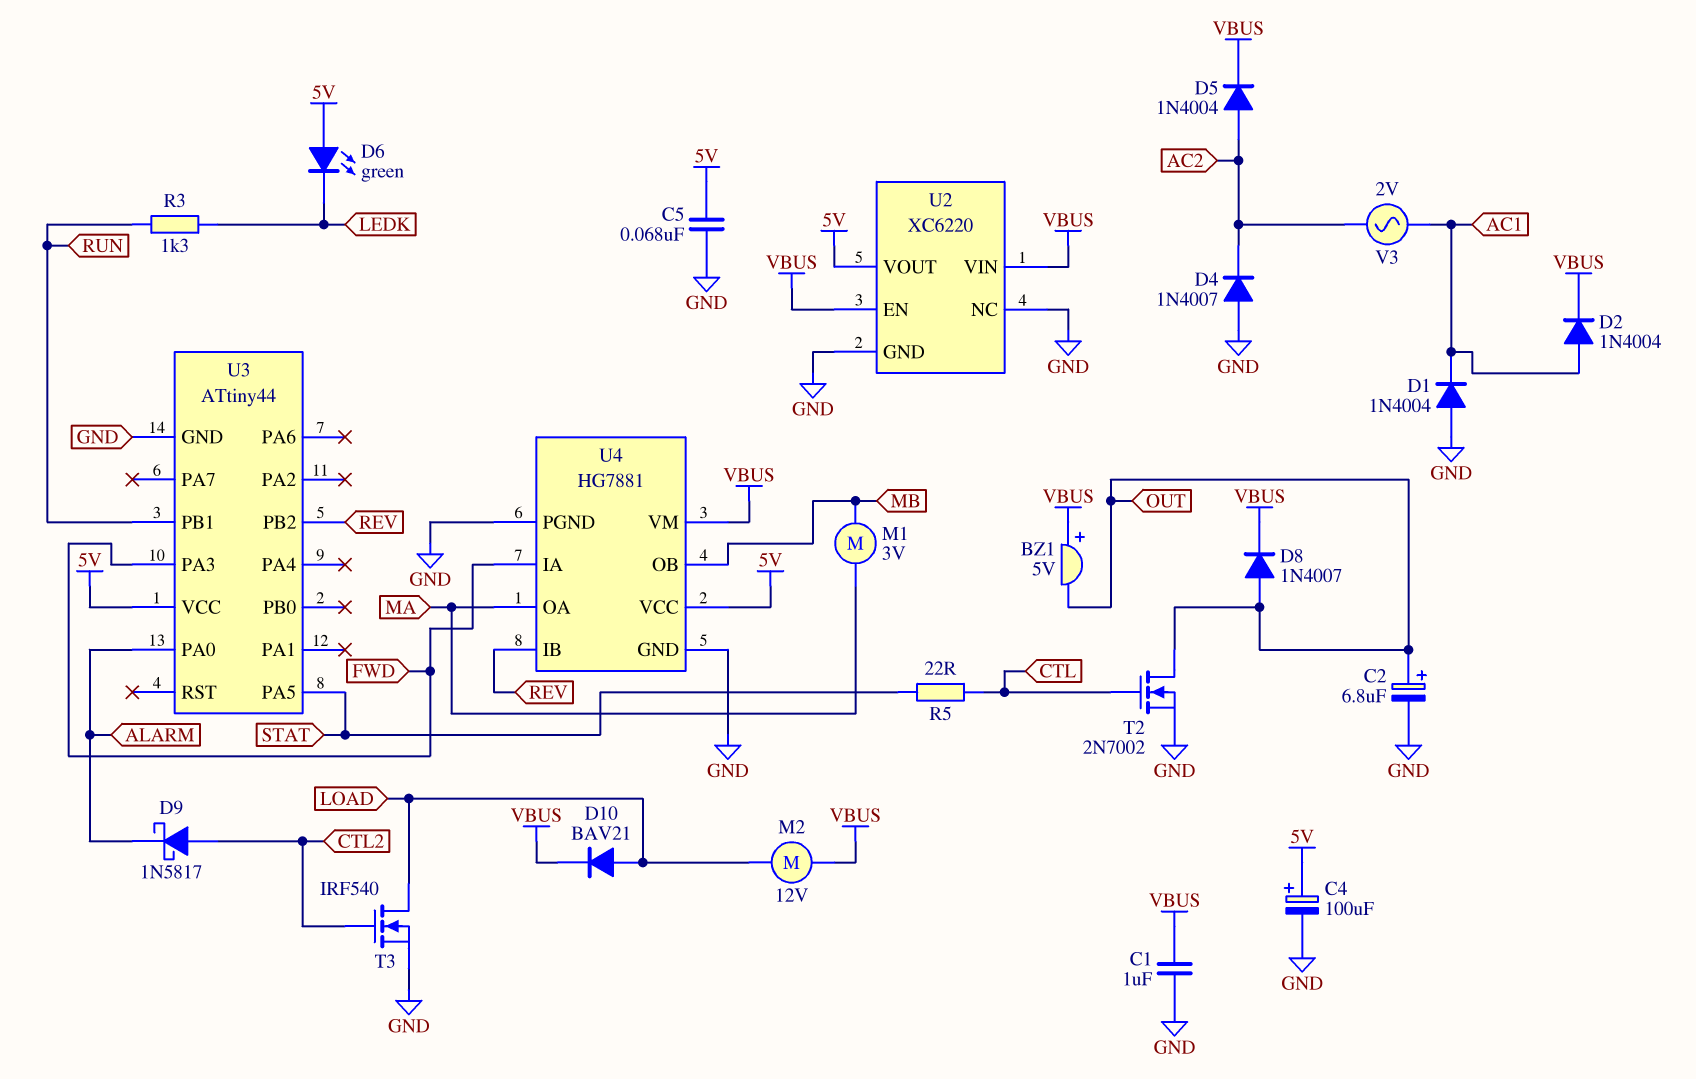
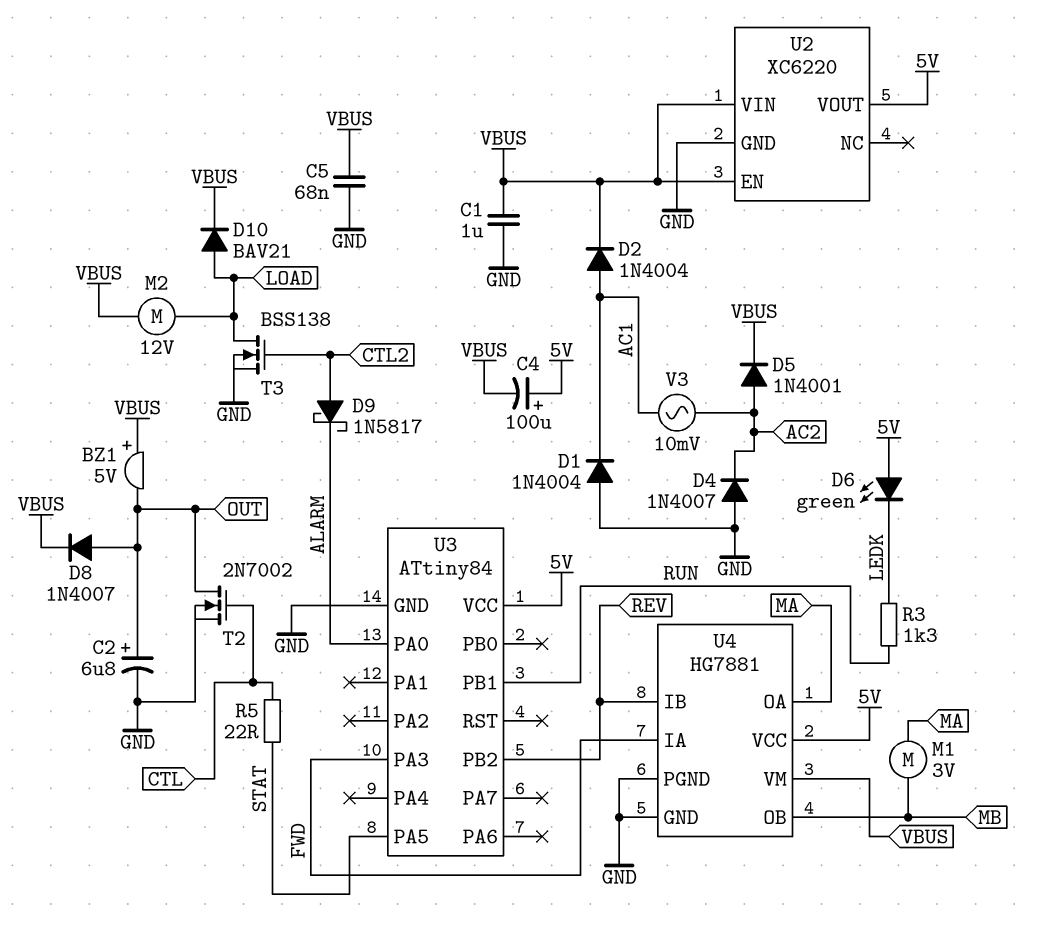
C4: 100uF (plus 5V, minus GND) -> 100uF (plus 5V, minus VBUS)
C5: 68nF (5V, GND) -> 68nF (GND, VBUS)
D5: diode 1N4004 (A AC2, K VBUS) -> diode 1N4001 (A AC2, K VBUS)
T3: NMOS IRF540 (G CTL2, D LOAD, S GND) -> NMOS BSS138 (G CTL2, D LOAD, S GND)
U2 pin NC: GND -> none
U3: ATtiny44 -> ATtiny84
V3: AC 2V (AC1, AC2) -> AC 10mV (AC1, AC2)

